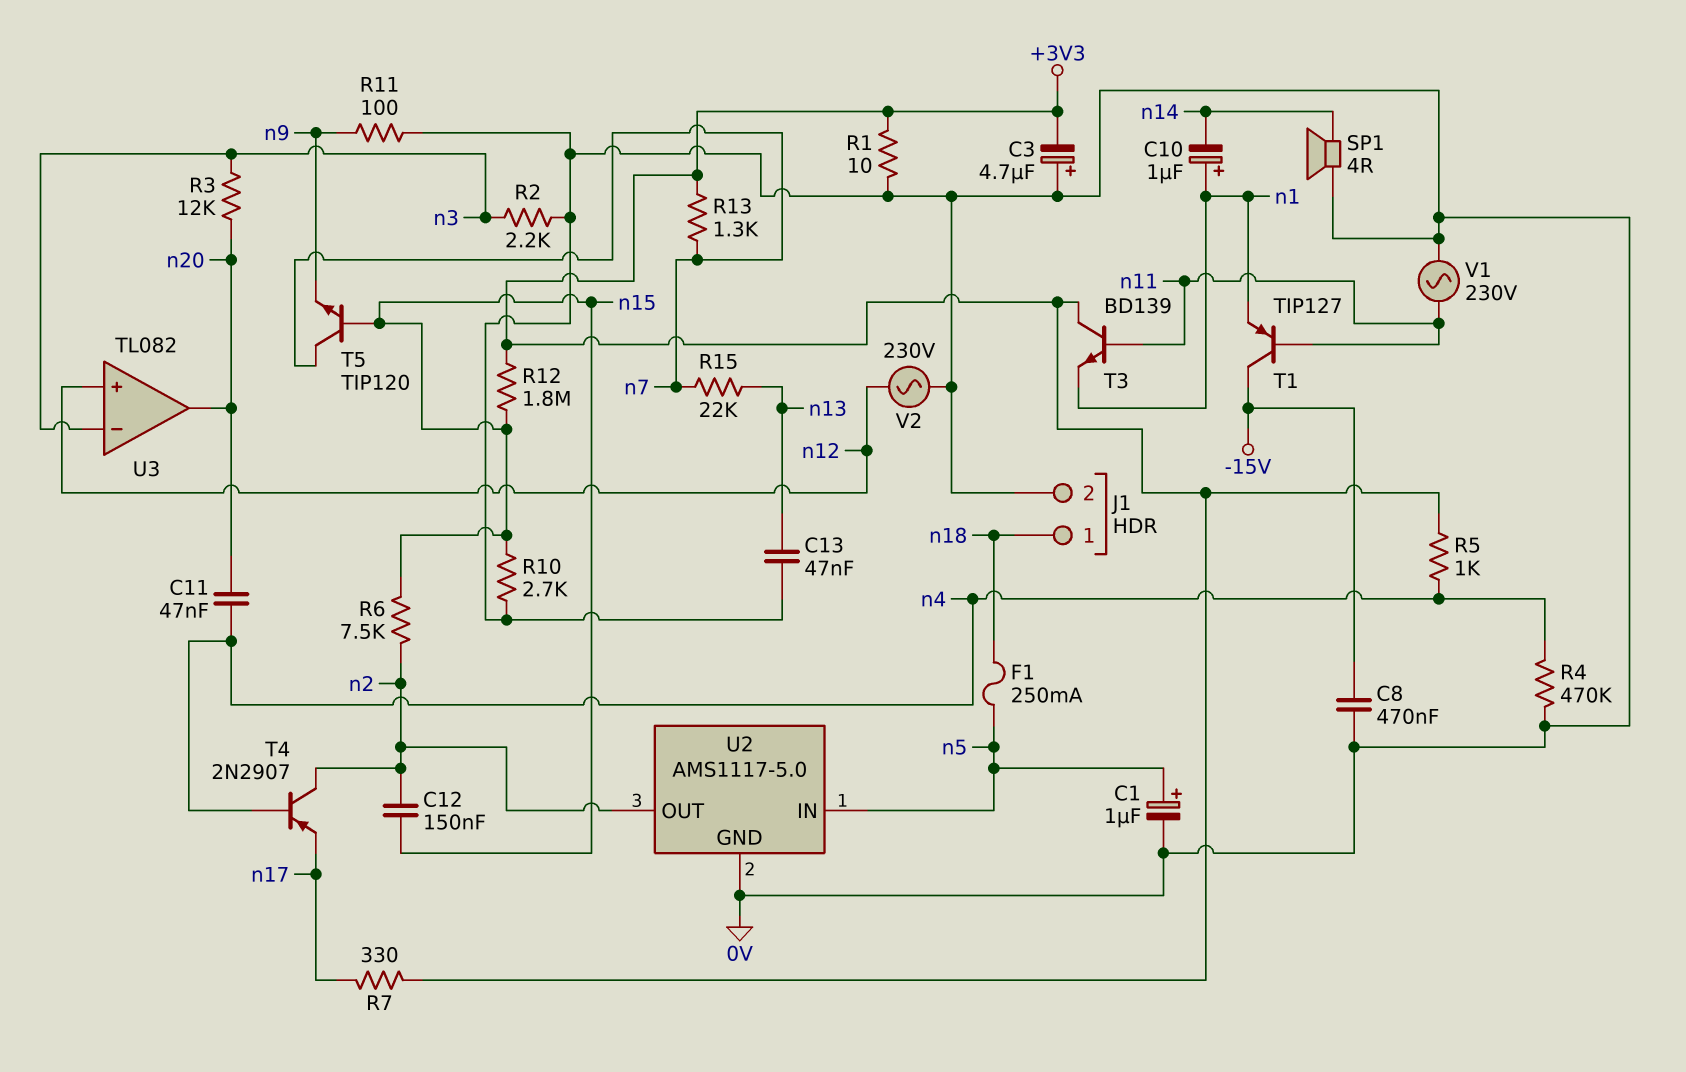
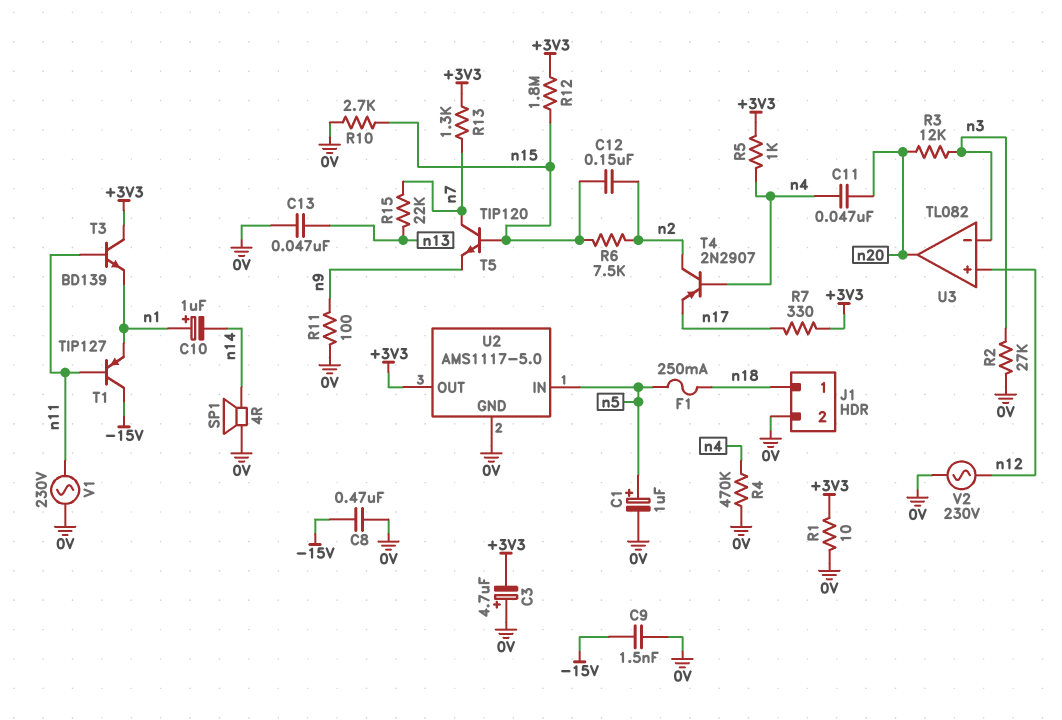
C9: none -> 1.5nF (-15V, 0V)
R2: 2.2k (0V, n3) -> 27k (0V, n3)
U2 pin OUT: n2 -> +3V3

